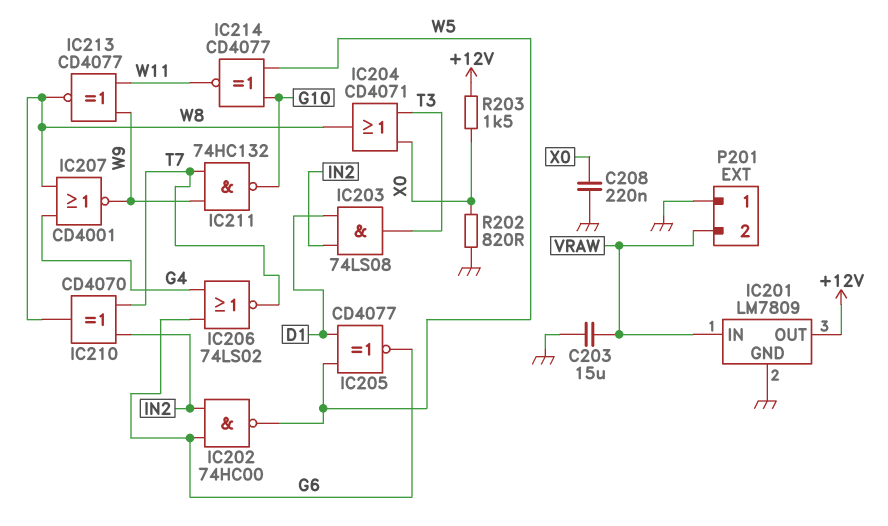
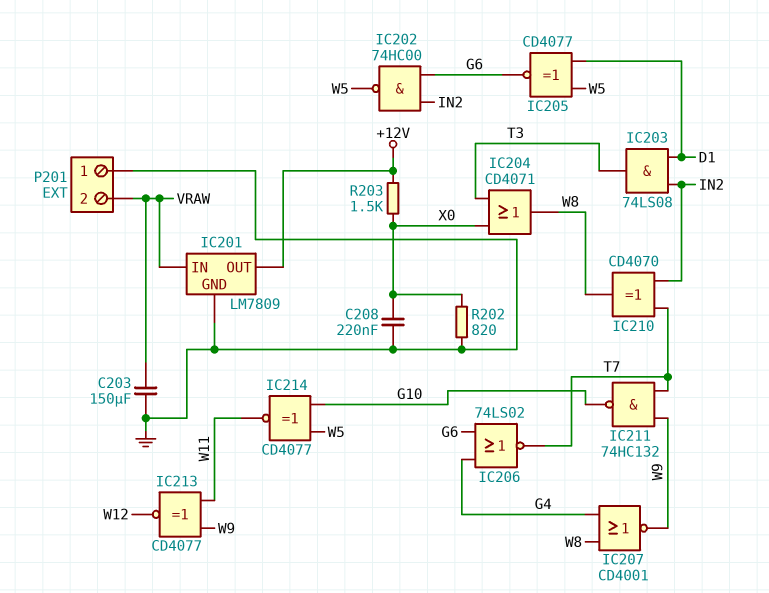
C203: 15uF (GND, VRAW) -> 150uF (GND, VRAW)
IC213: XNOR CD4077 (in W9, in W11, out W8) -> XNOR CD4077 (in W9, in W11, out W12)

